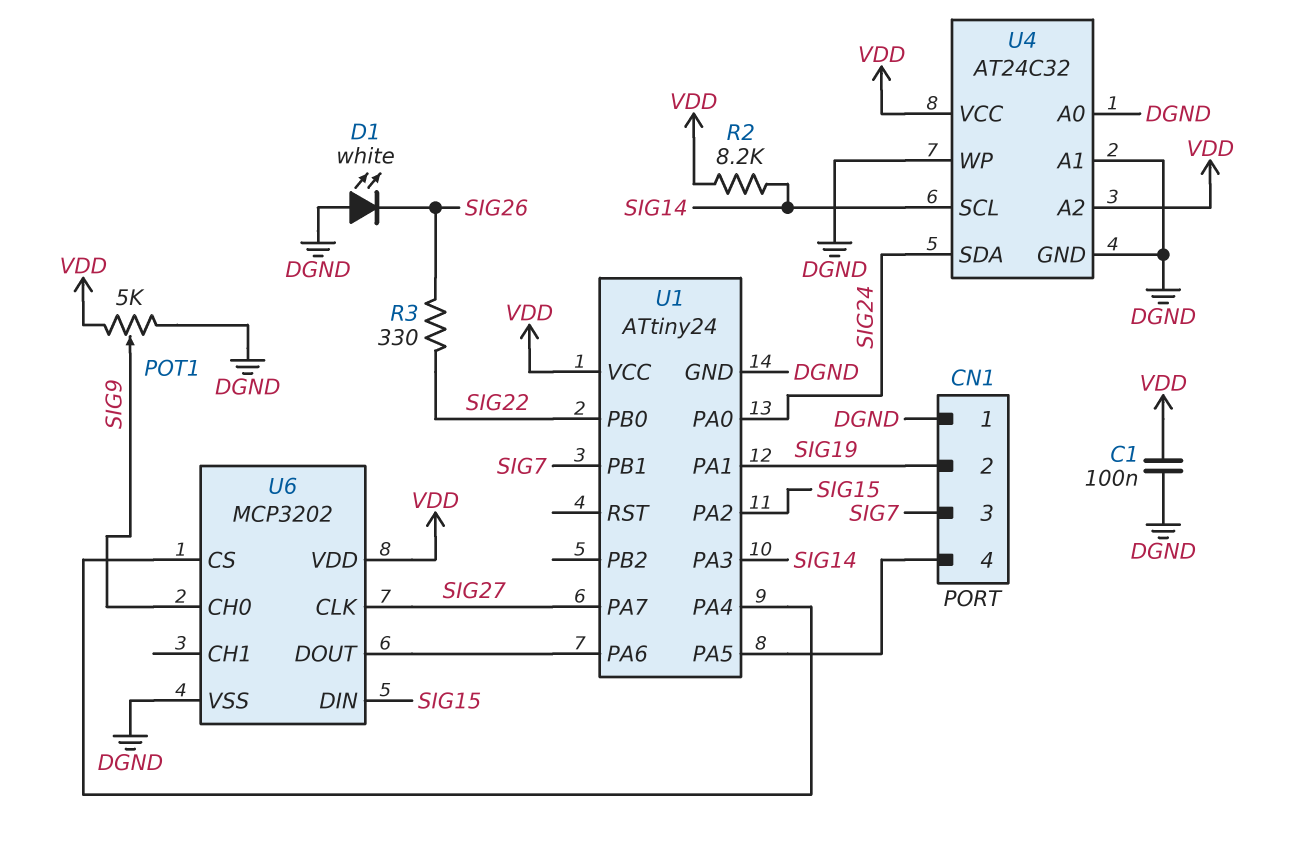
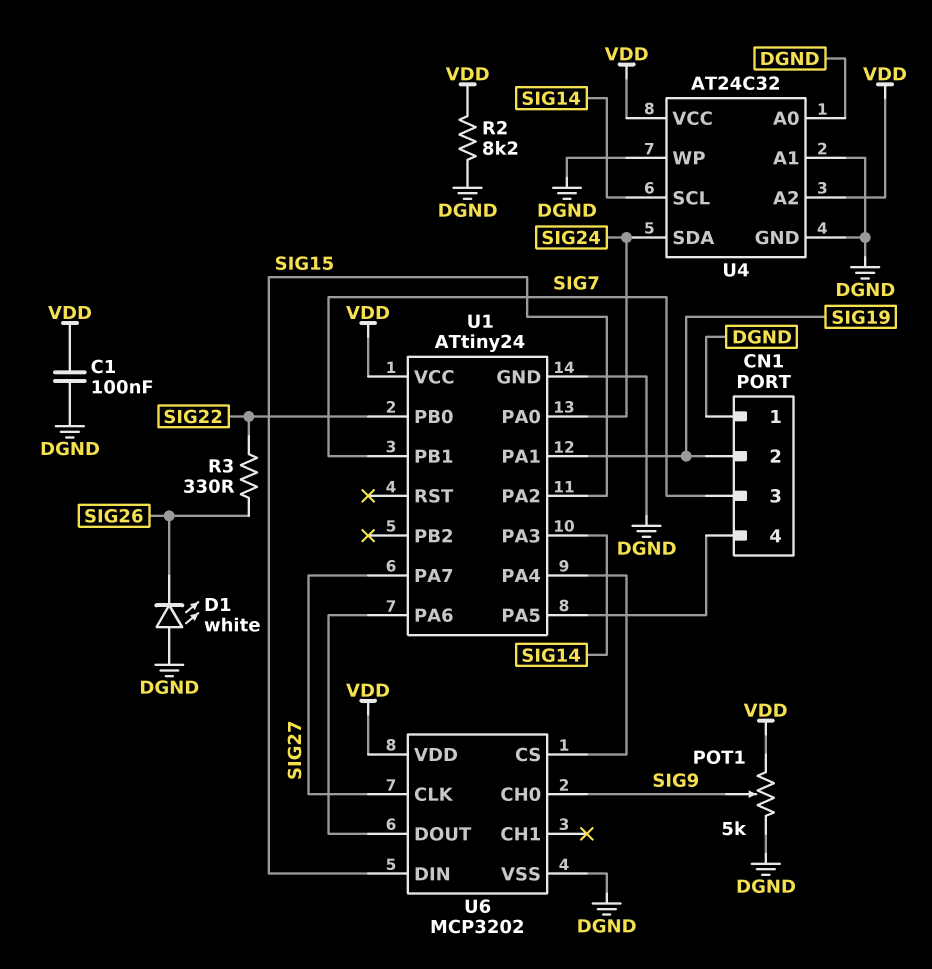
R2: 8.2k (SIG14, VDD) -> 8.2k (DGND, VDD)

